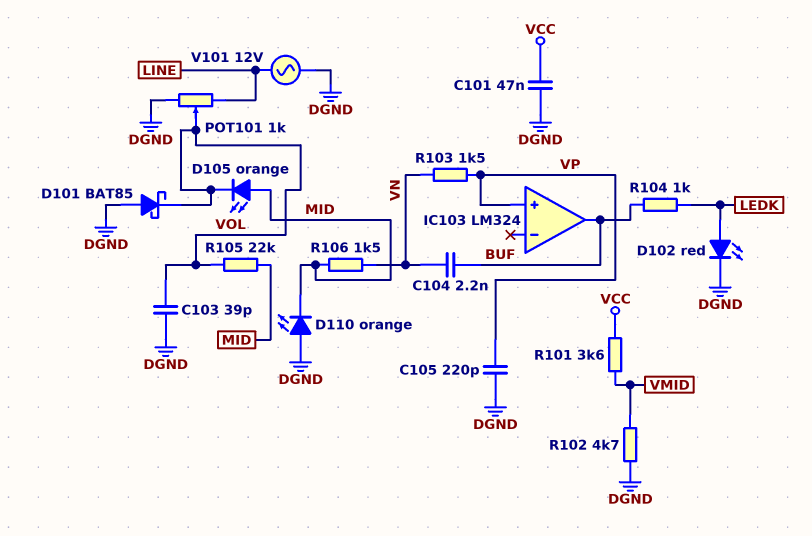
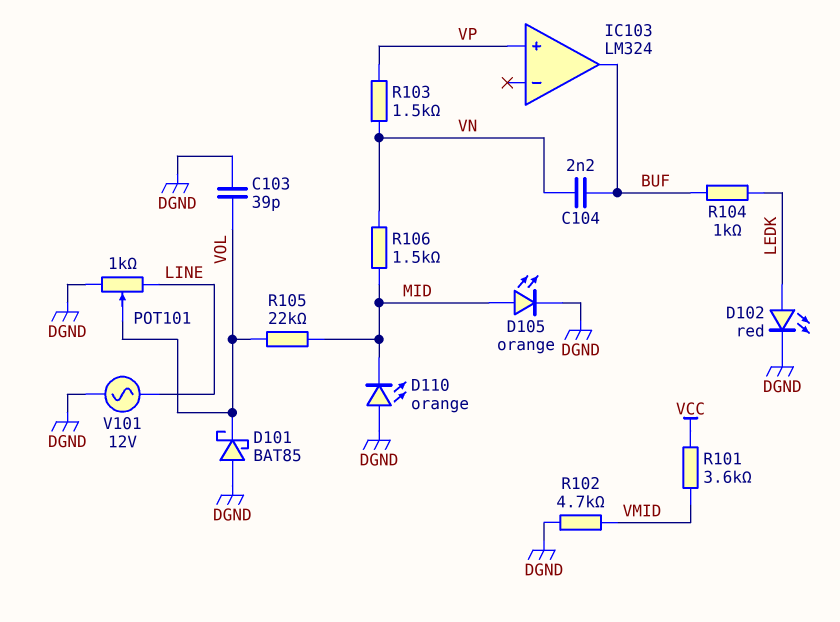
C101: 47nF (DGND, VCC) -> none
C105: 220pF (DGND, VP) -> none
D105: LED orange (A MID, K VOL) -> LED orange (A MID, K DGND)

